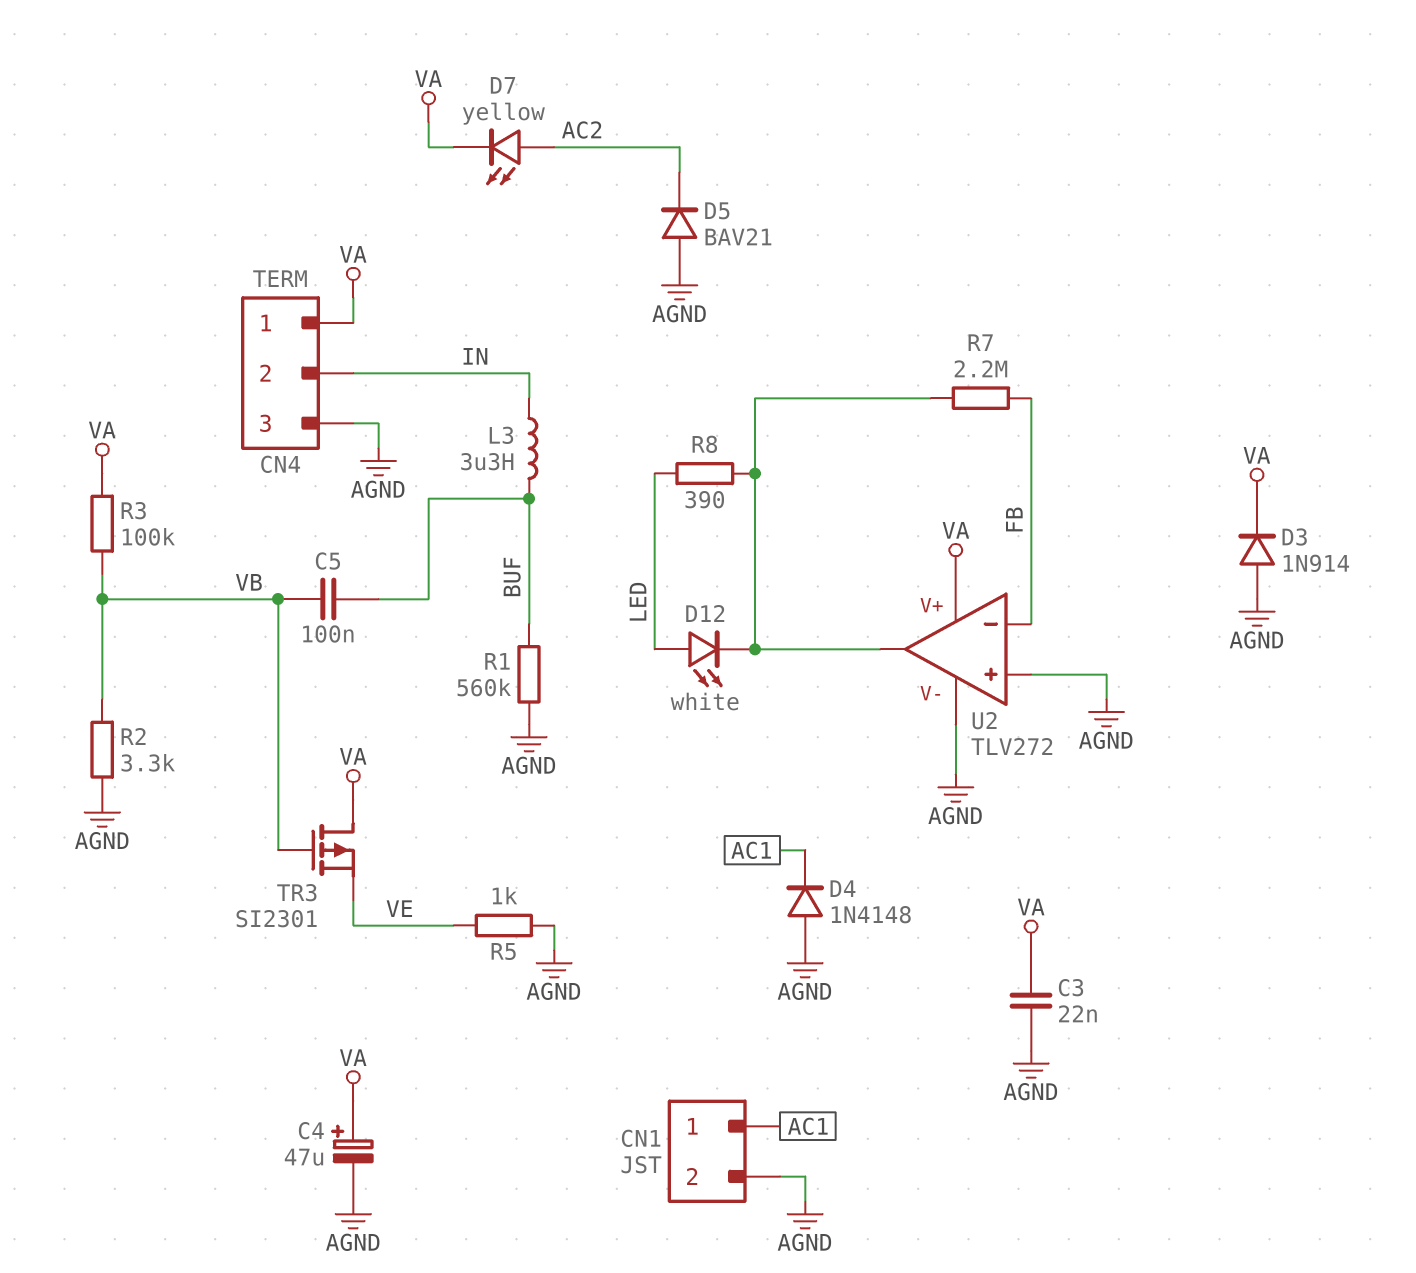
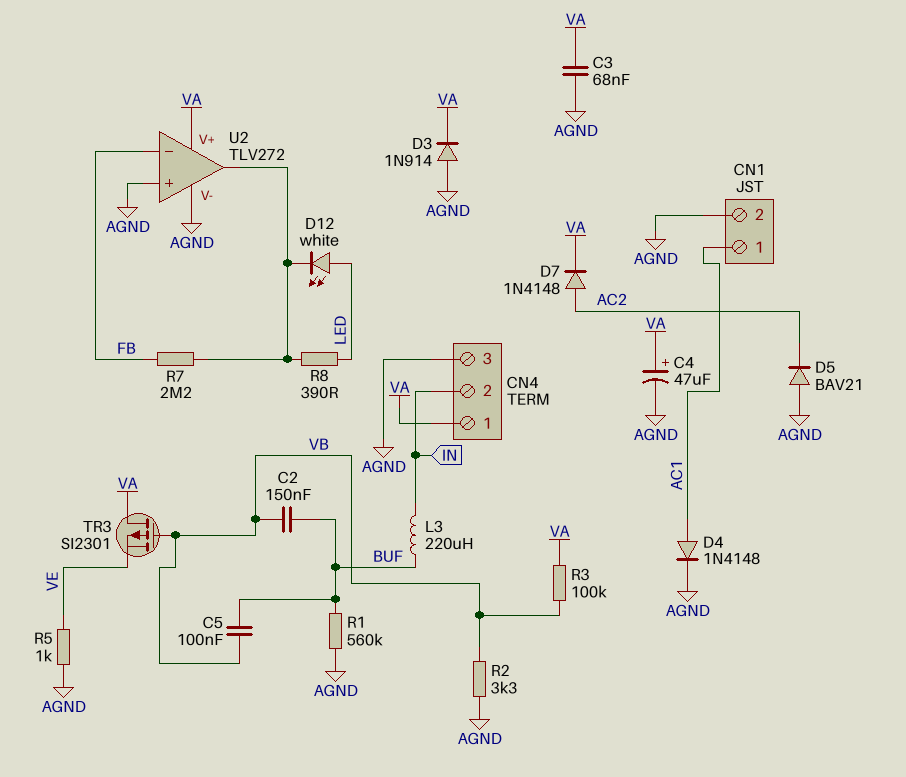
C2: none -> 150nF (BUF, VB)
C3: 22nF (AGND, VA) -> 68nF (AGND, VA)
D4: diode 1N4148 (A AGND, K AC1) -> diode 1N4148 (A AC1, K AGND)
D7: LED yellow (A AC2, K VA) -> diode 1N4148 (A AC2, K VA)
L3: 3.3uH (BUF, IN) -> 220uH (BUF, IN)

